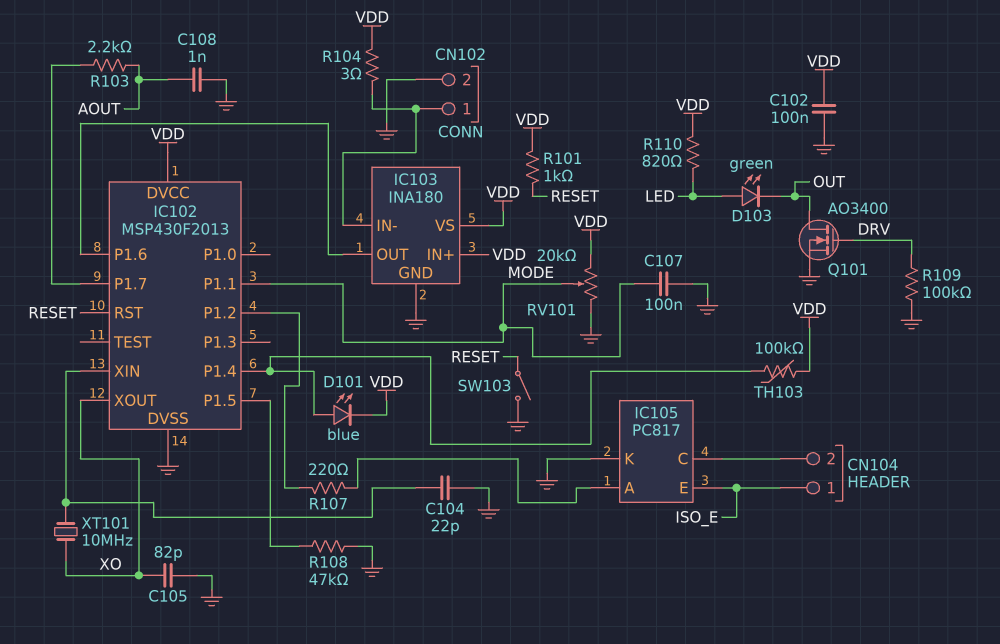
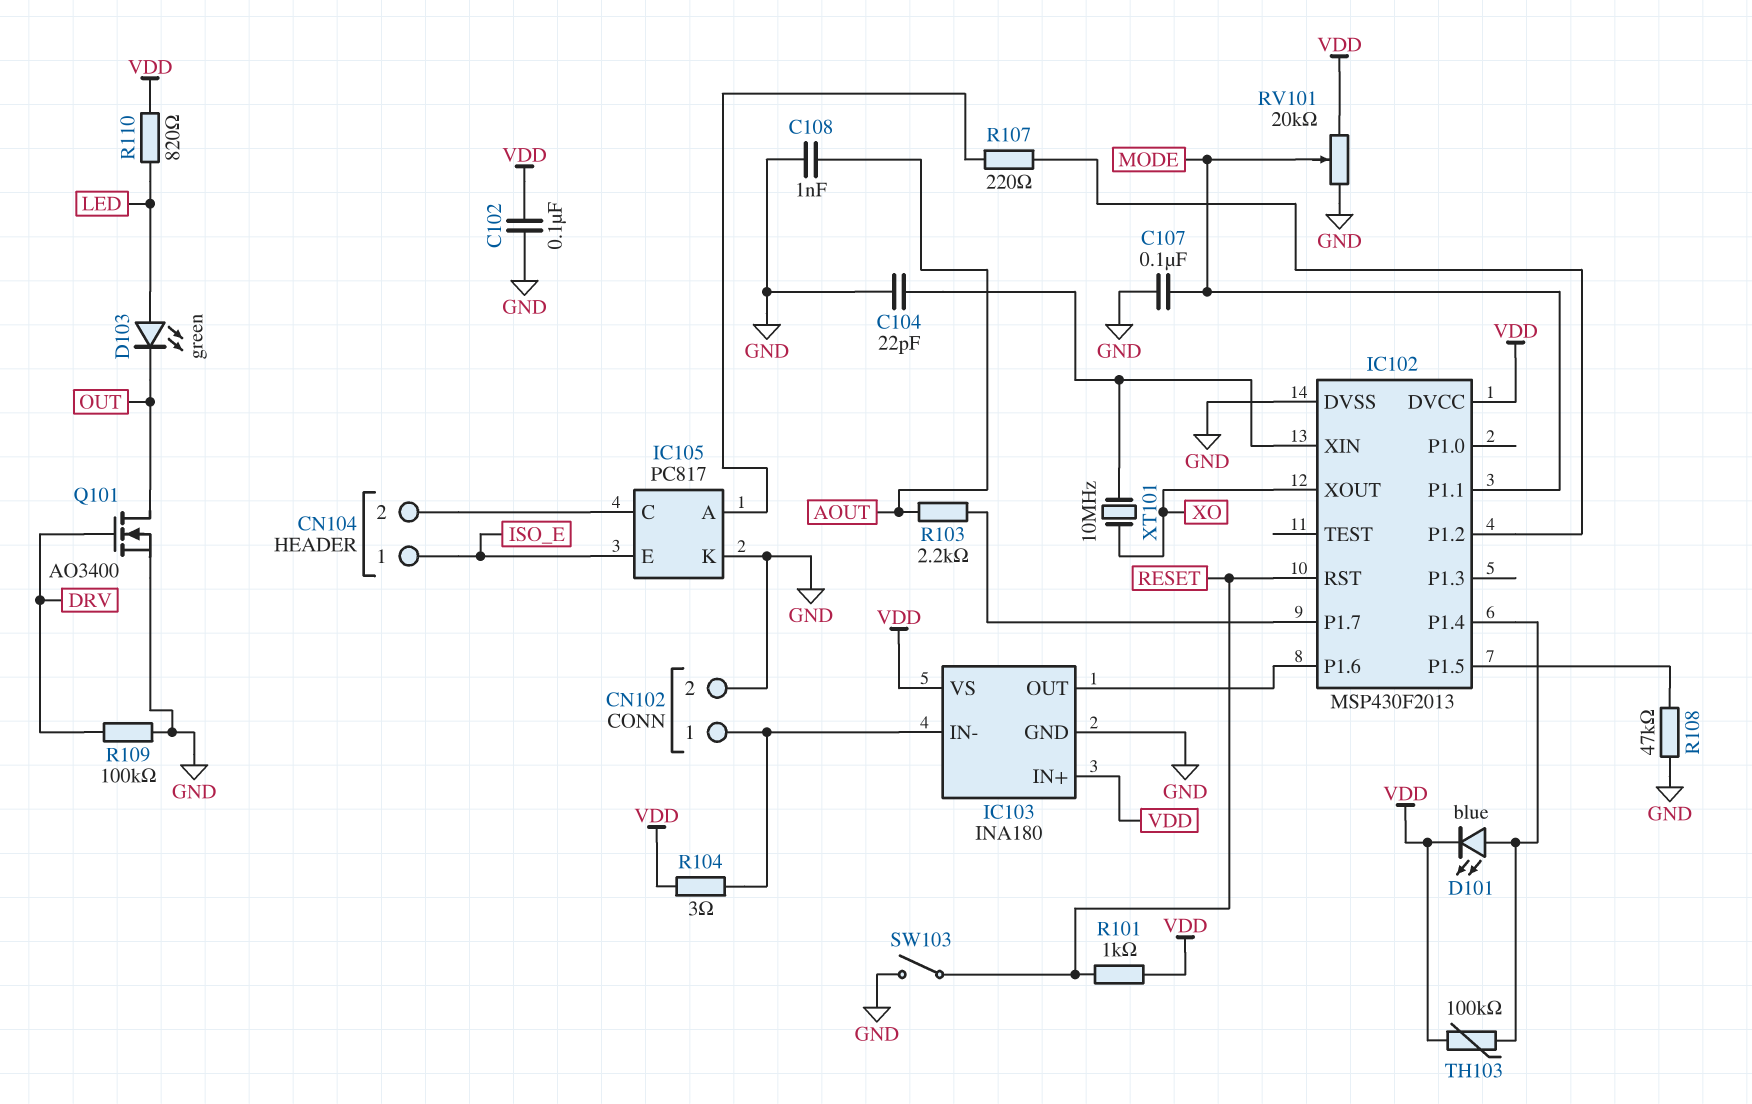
C105: 82pF (GND, XO) -> none

